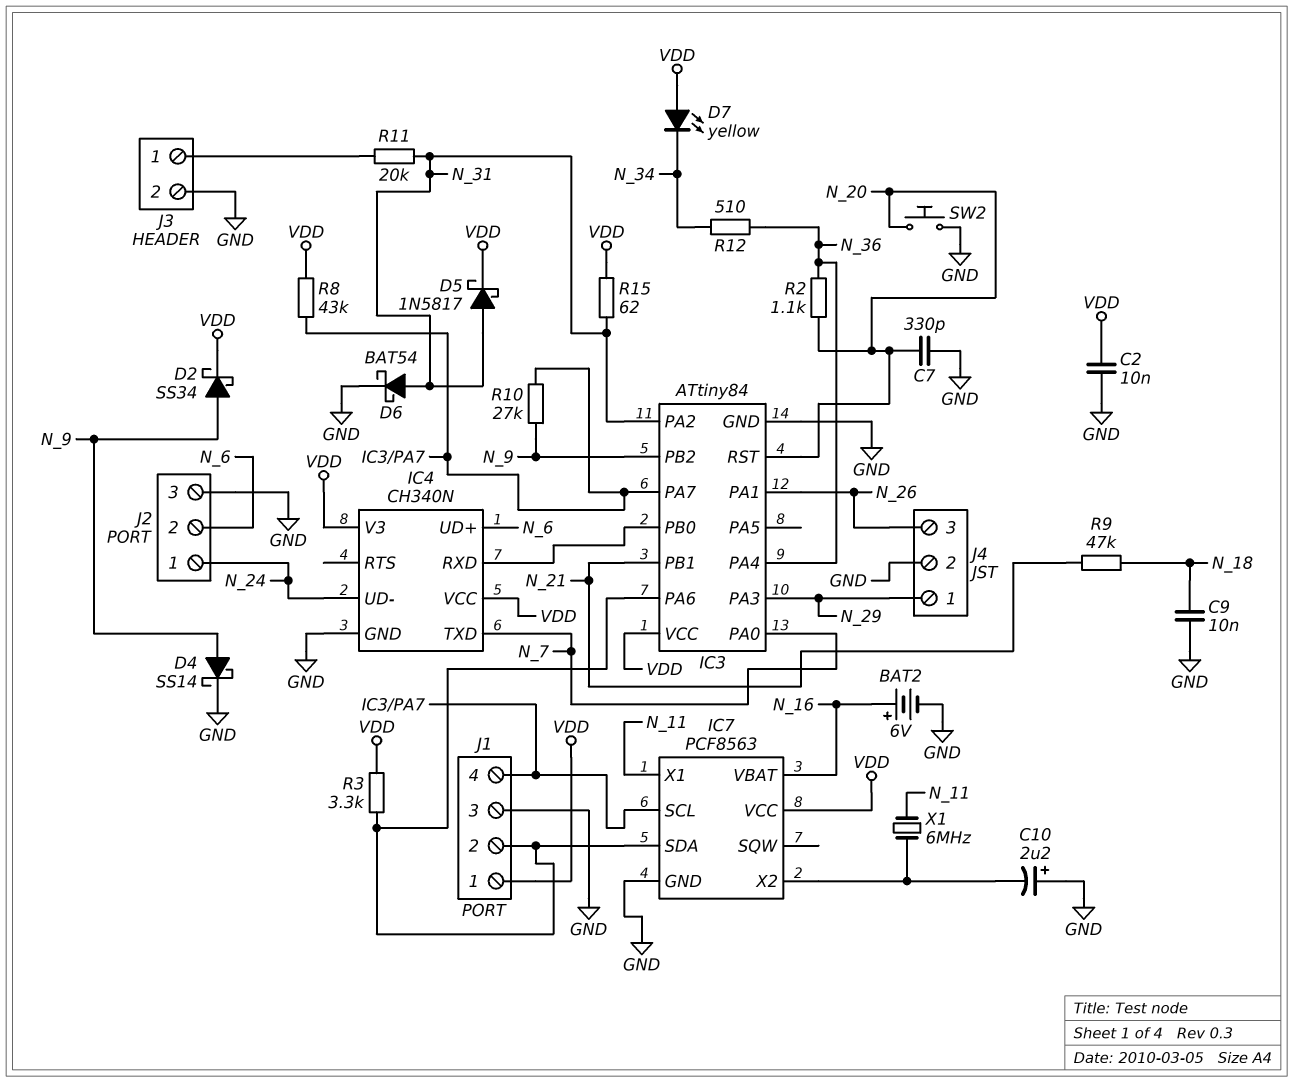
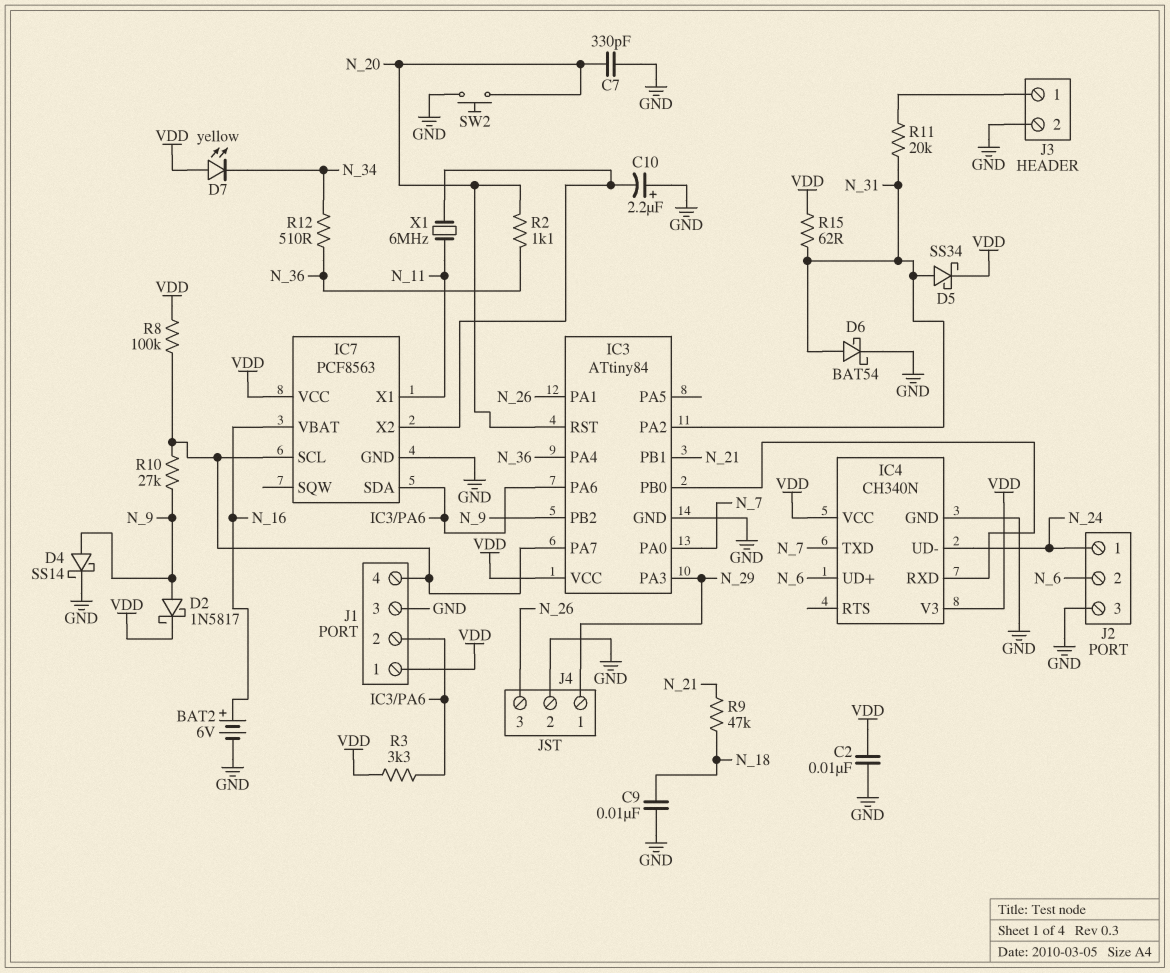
D2: schottky SS34 (A N_9, K VDD) -> schottky 1N5817 (A N_9, K VDD)
D5: schottky 1N5817 (A N_31, K VDD) -> schottky SS34 (A N_31, K VDD)
R8: 43k (IC3/PA7, VDD) -> 100k (IC3/PA7, VDD)

